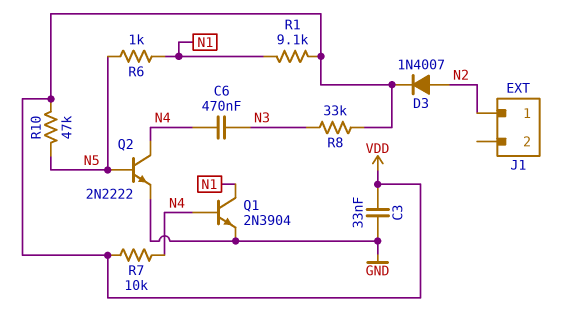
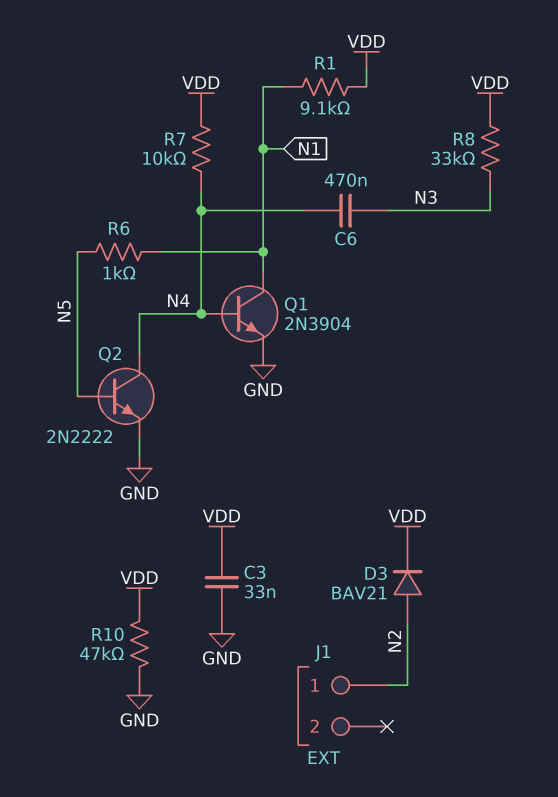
D3: diode 1N4007 (A N2, K VDD) -> diode BAV21 (A N2, K VDD)
R10: 47k (N5, VDD) -> 47k (GND, VDD)

